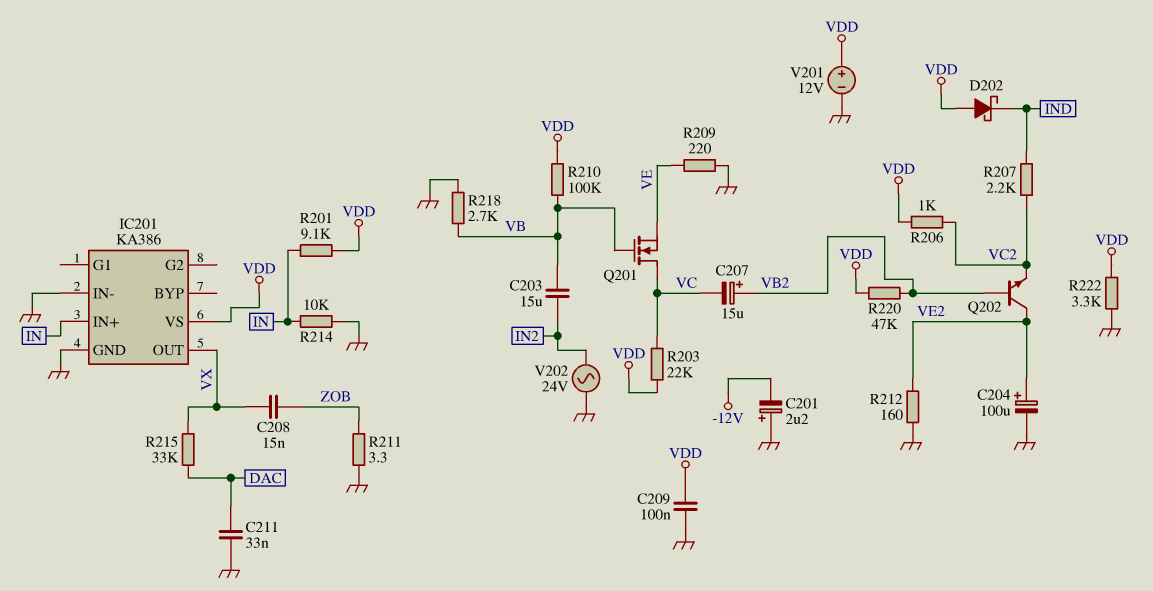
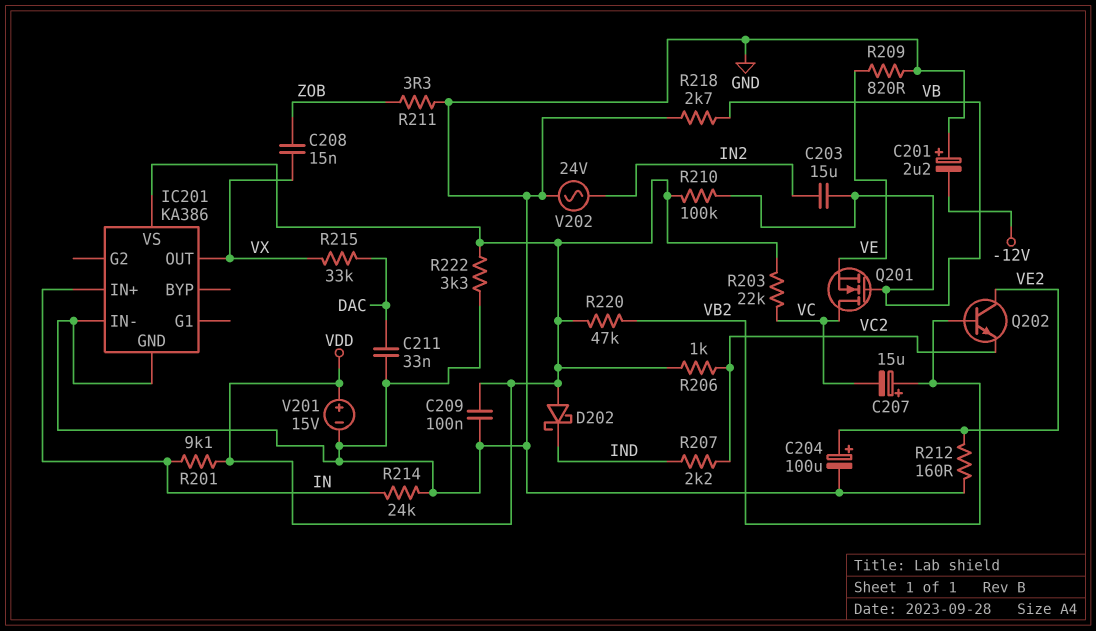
R209: 220 (GND, VE) -> 820 (GND, VE)
R214: 10k (GND, IN) -> 24k (GND, IN)
V201: 12V (plus VDD, minus GND) -> 15V (plus VDD, minus GND)

